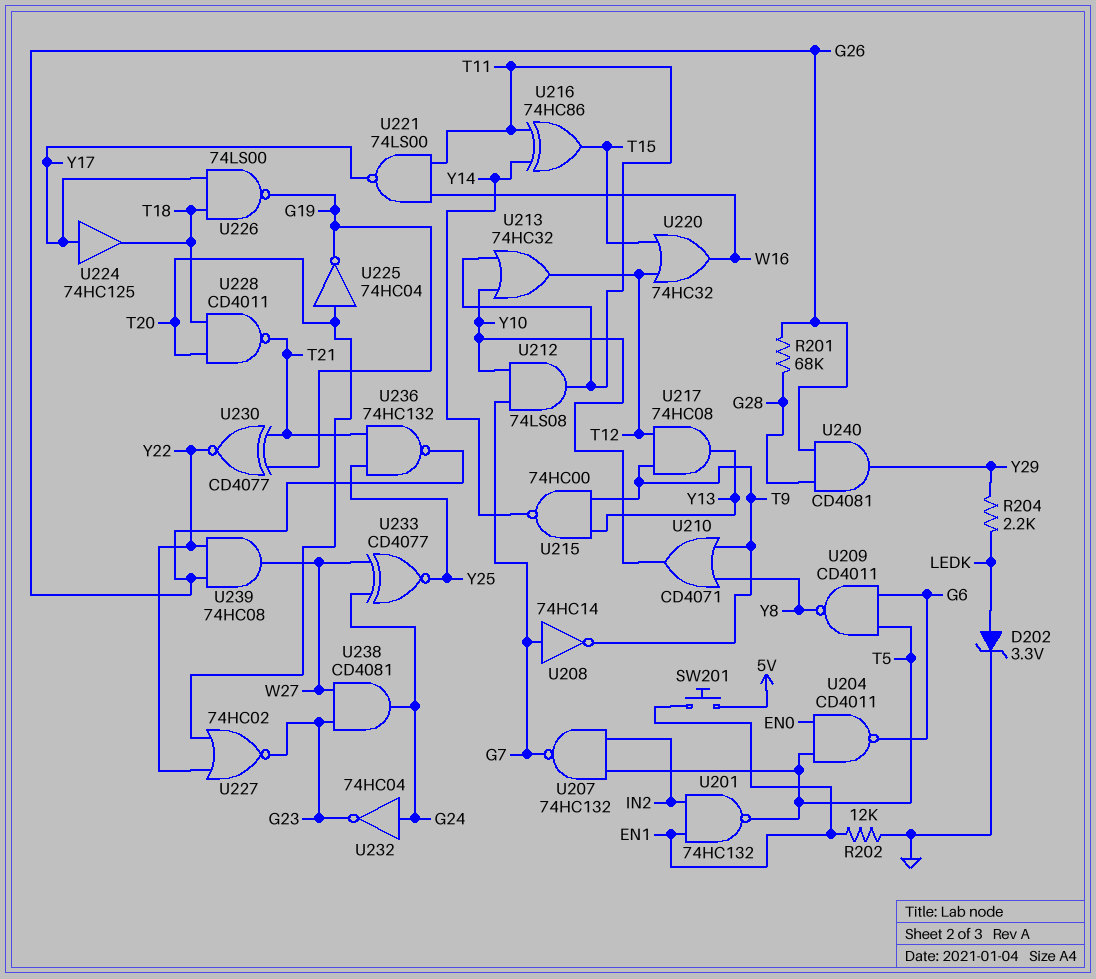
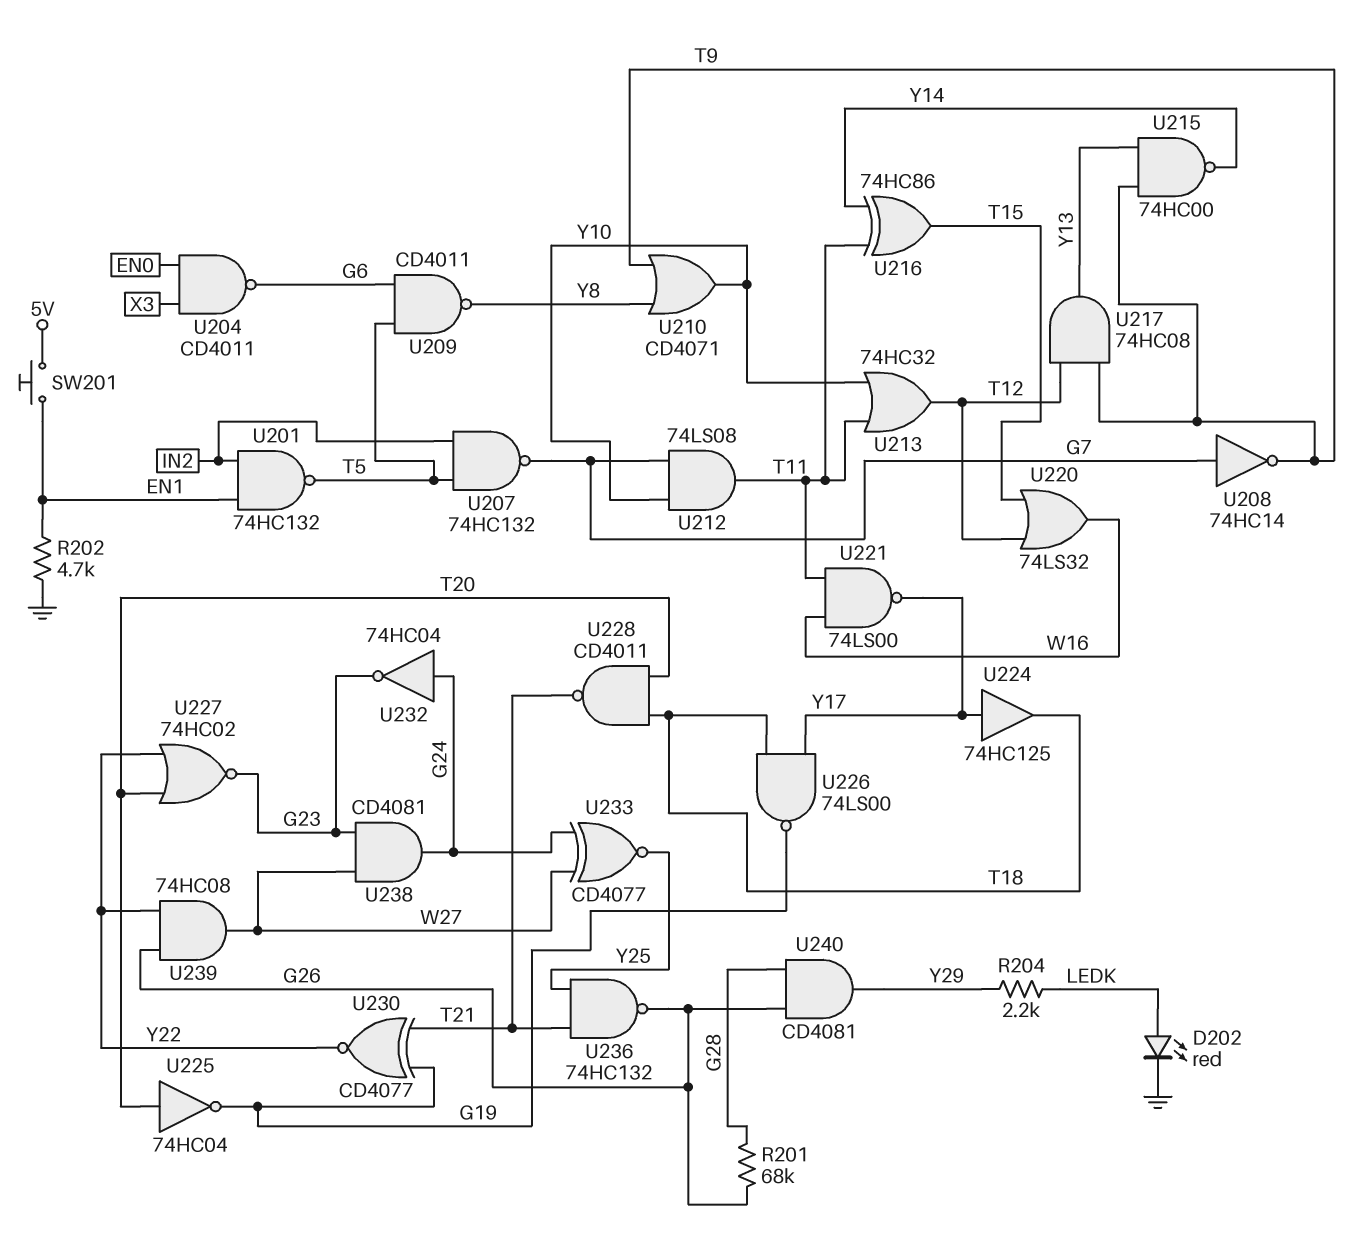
D202: zener 3.3V (A LEDK, K GND) -> LED red (A LEDK, K GND)
R202: 12k (EN1, GND) -> 4.7k (EN1, GND)
U204: NAND CD4011 (in EN0, in T5, out G6) -> NAND CD4011 (in EN0, in X3, out G6)
U220: OR 74HC32 (in T12, in T15, out W16) -> OR 74LS32 (in T12, in T15, out W16)

